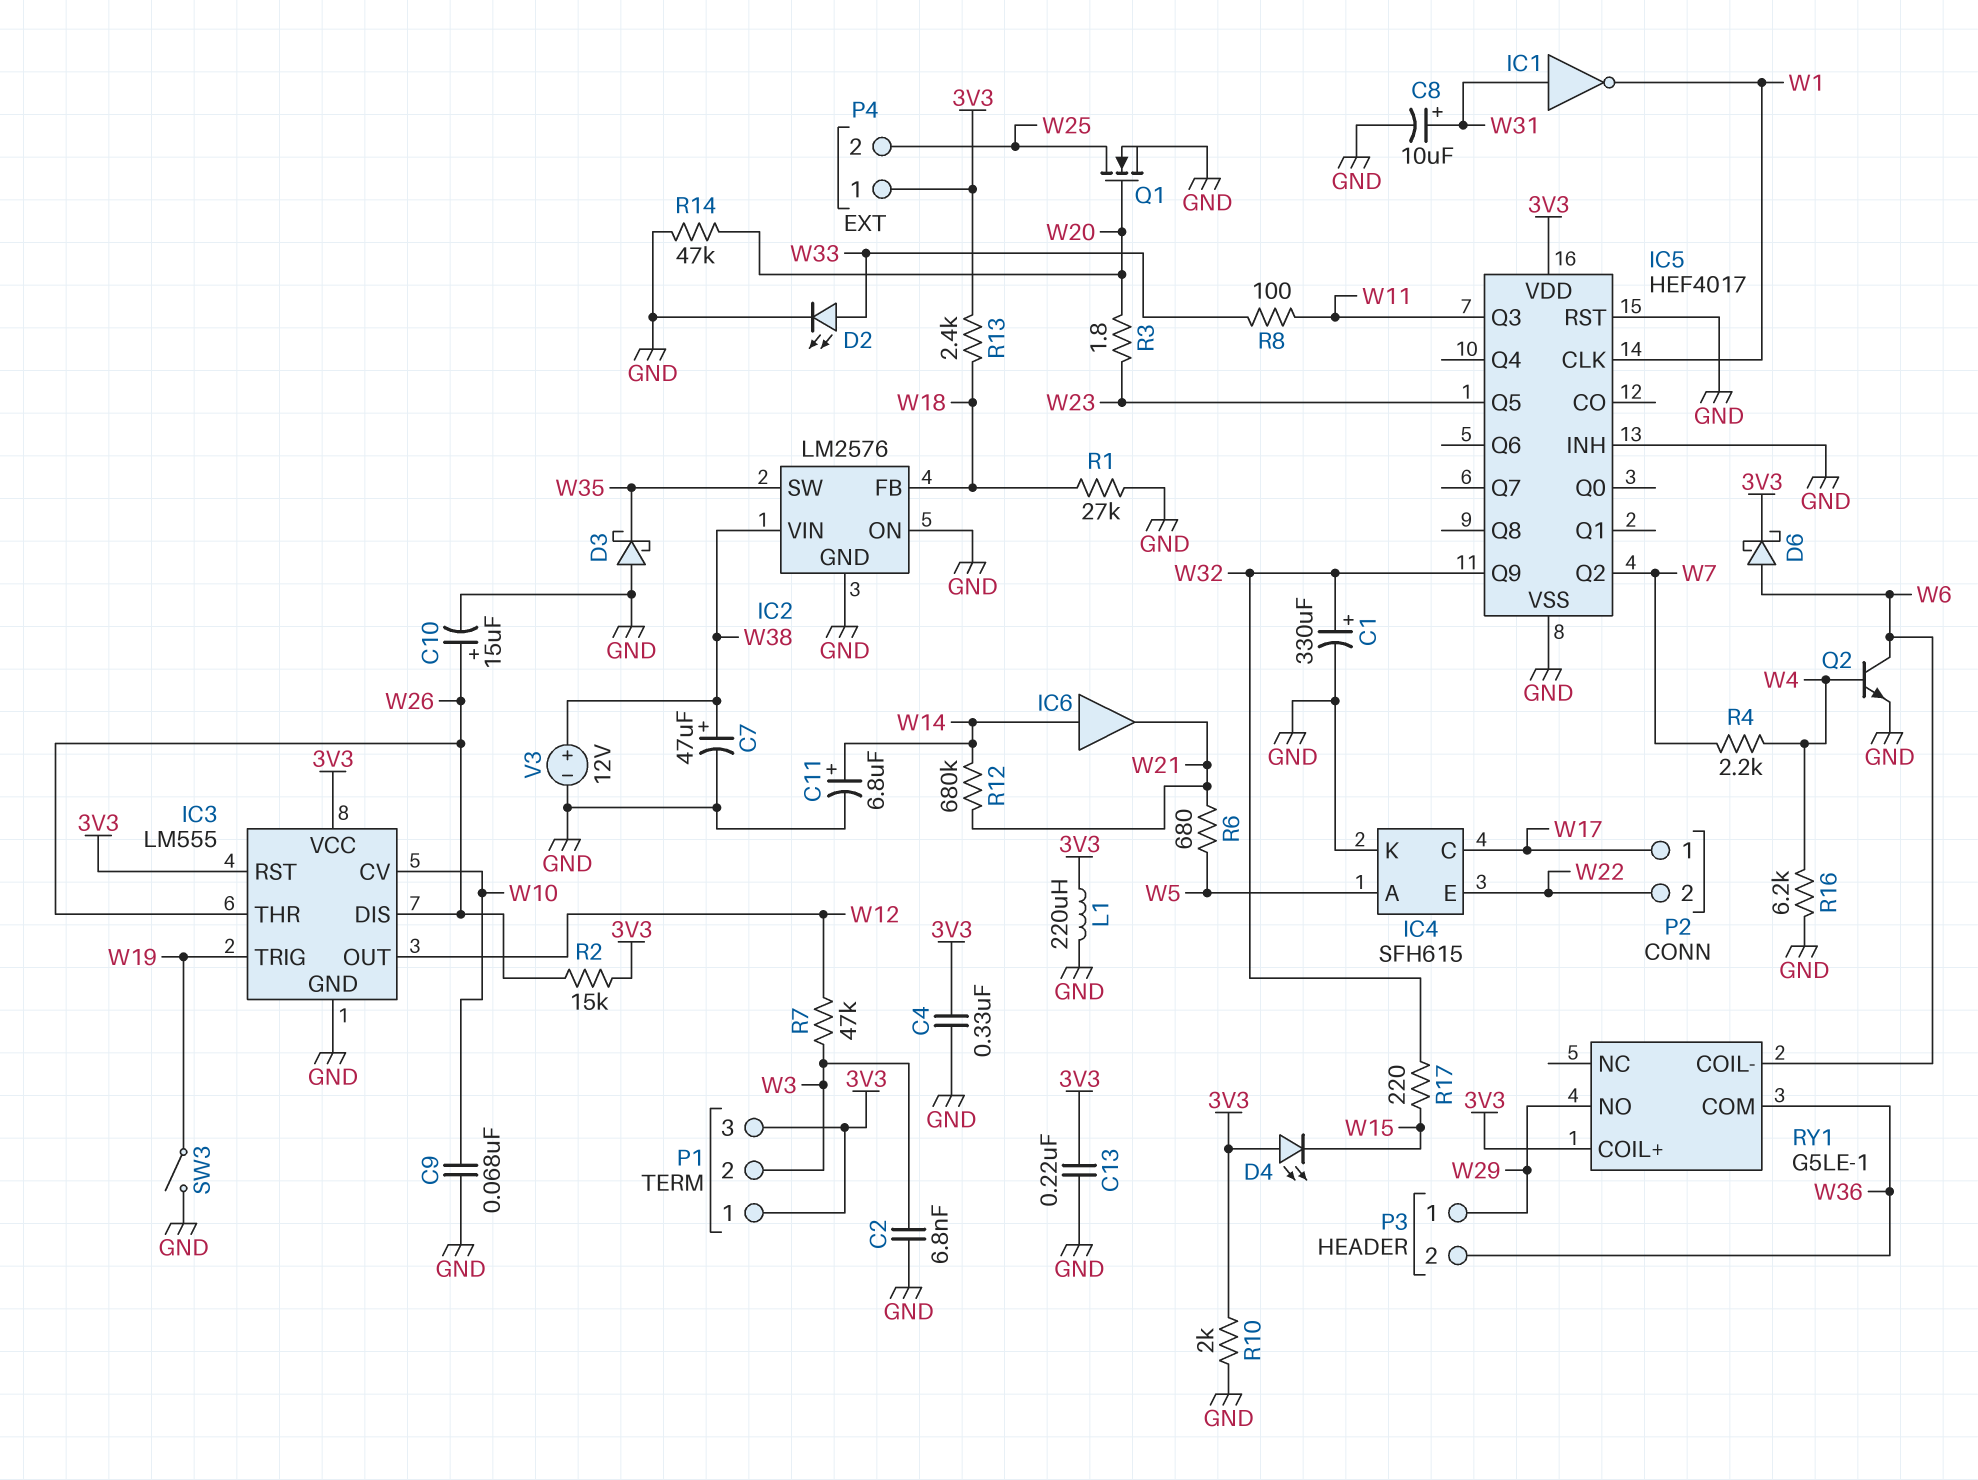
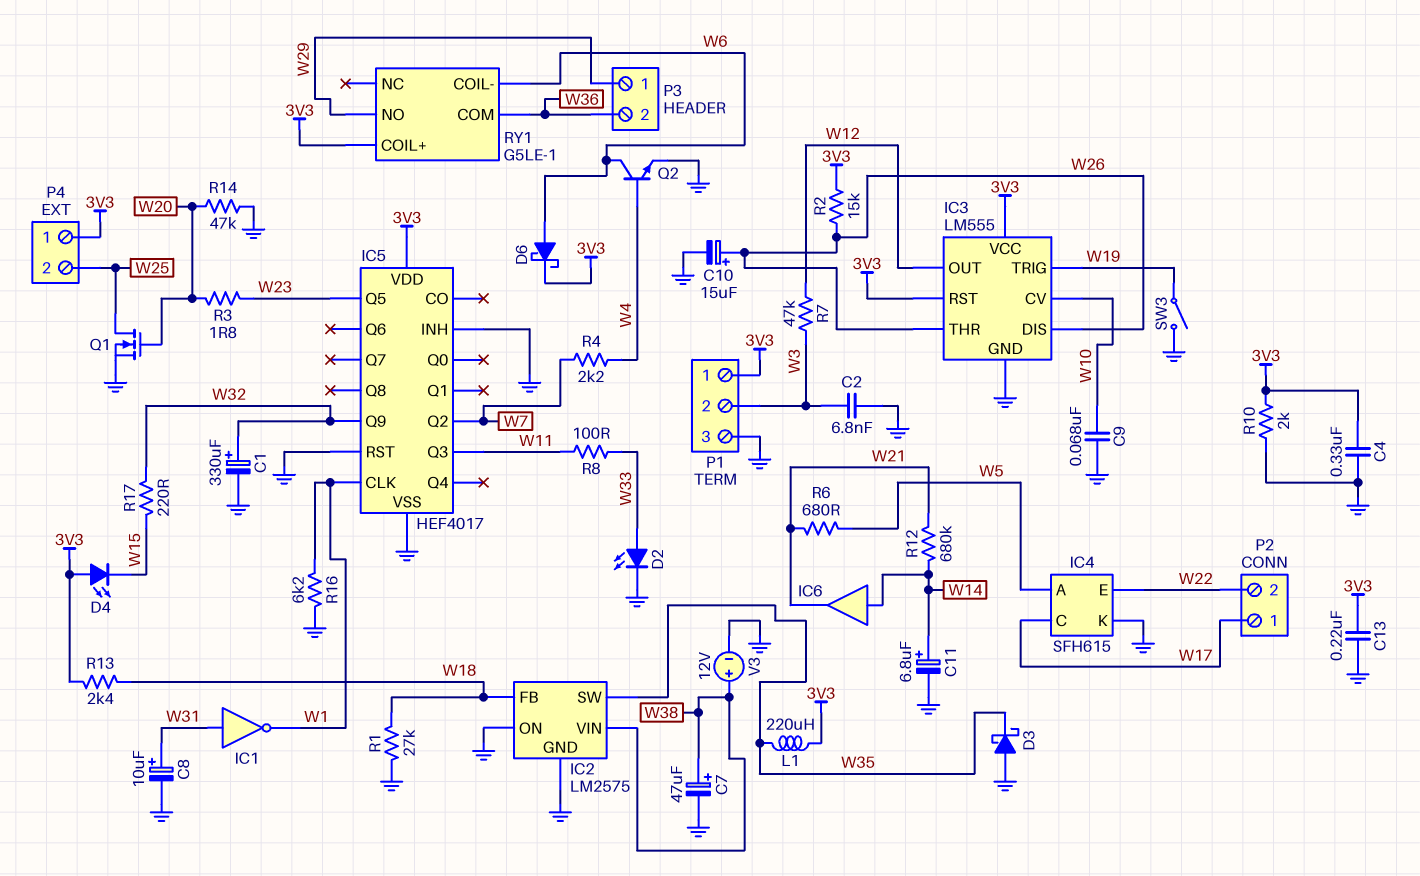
IC2: LM2576 -> LM2575
L1: 220uH (3V3, GND) -> 220uH (3V3, W35)
P1 pin 3: 3V3 -> GND
R16: 6.2k (GND, W4) -> 6.2k (GND, W1)

